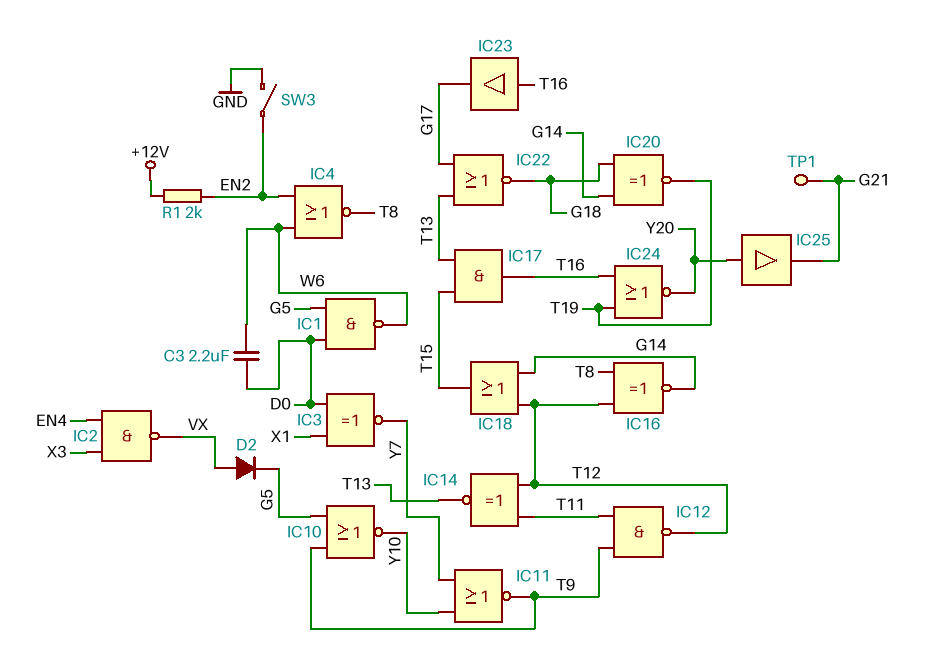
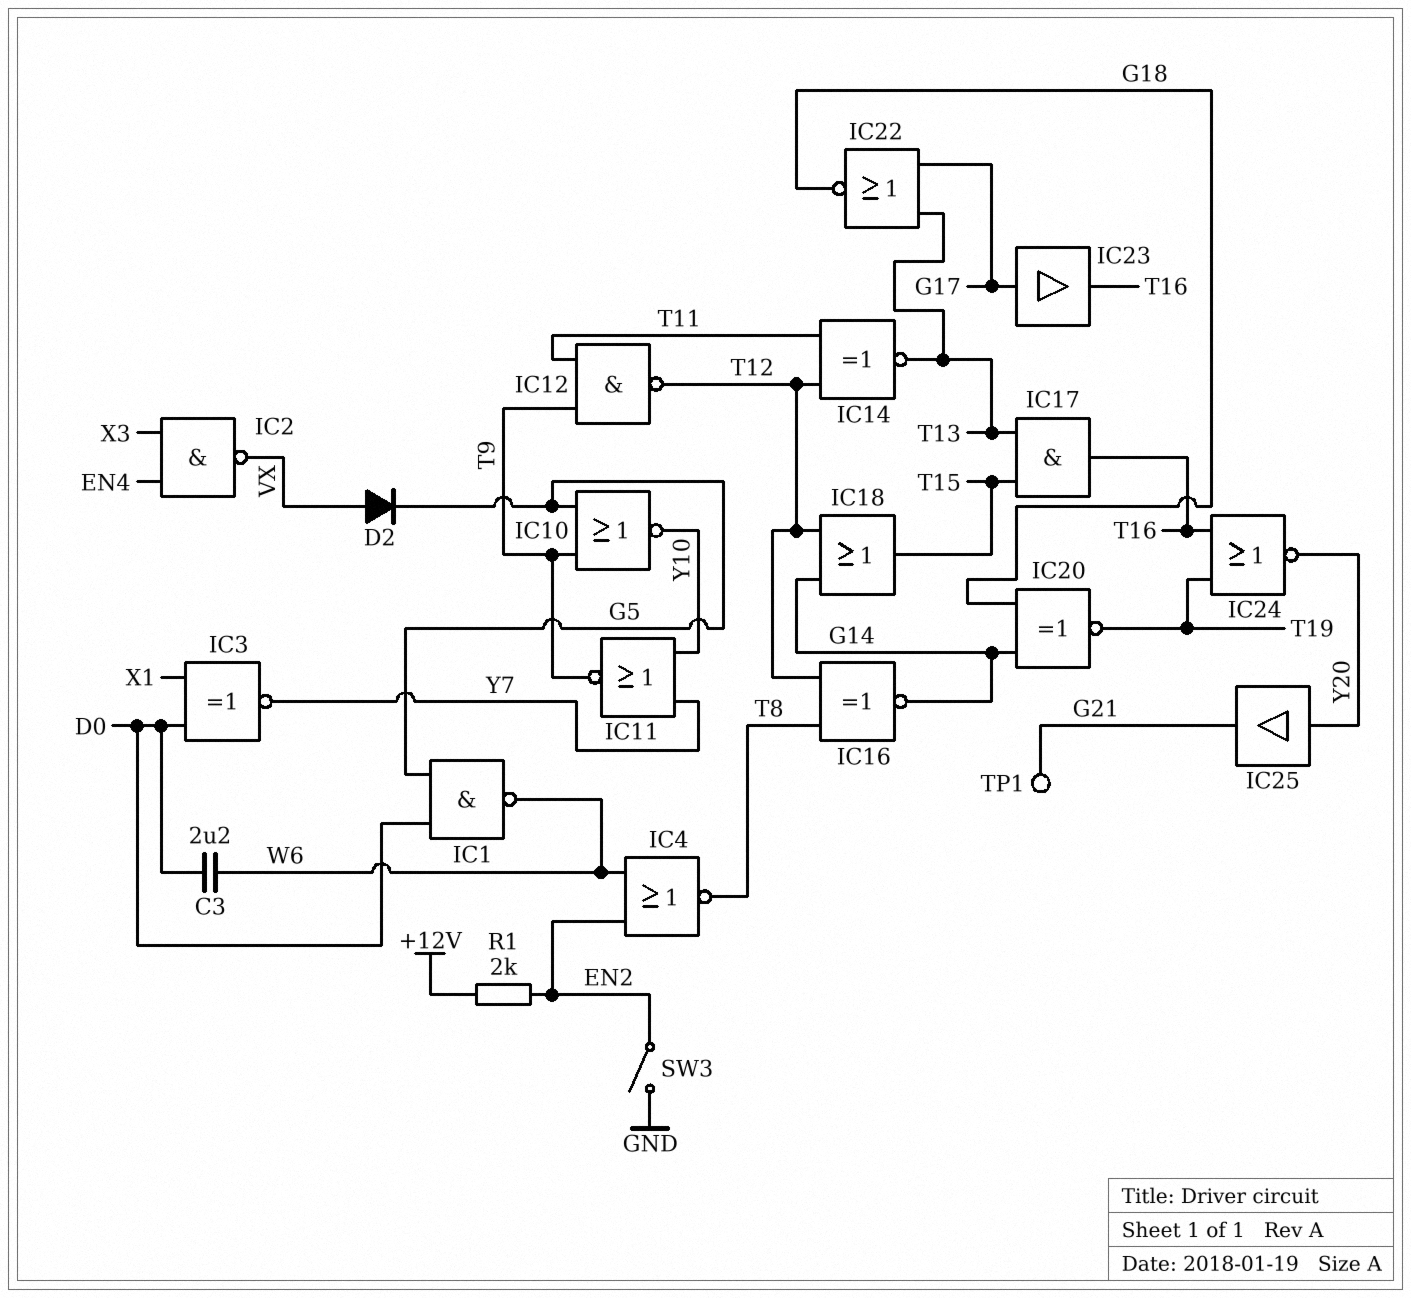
IC23: buffer (in T16, out G17) -> buffer (in G17, out T16)

